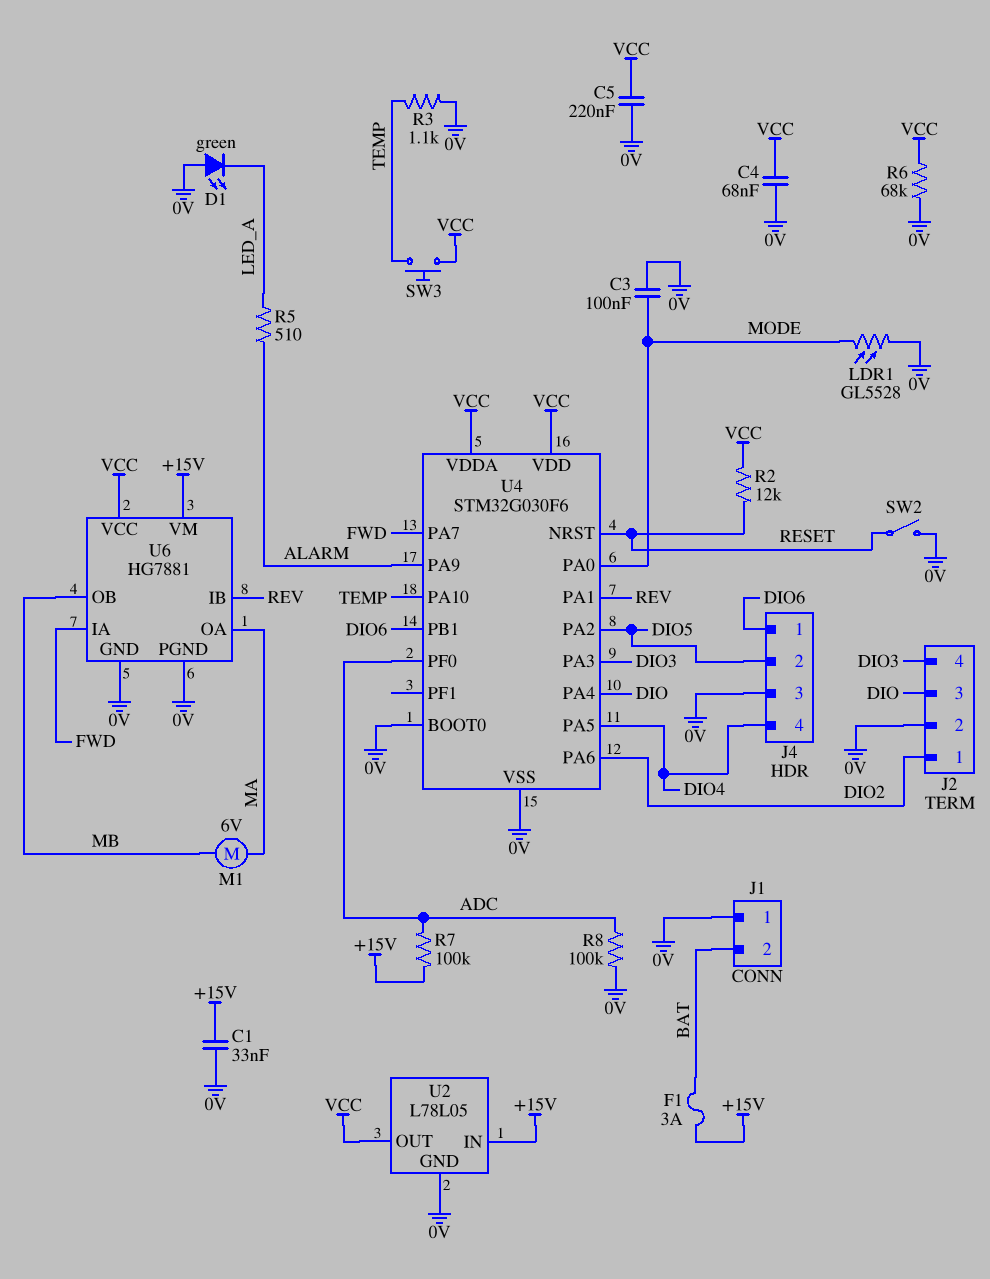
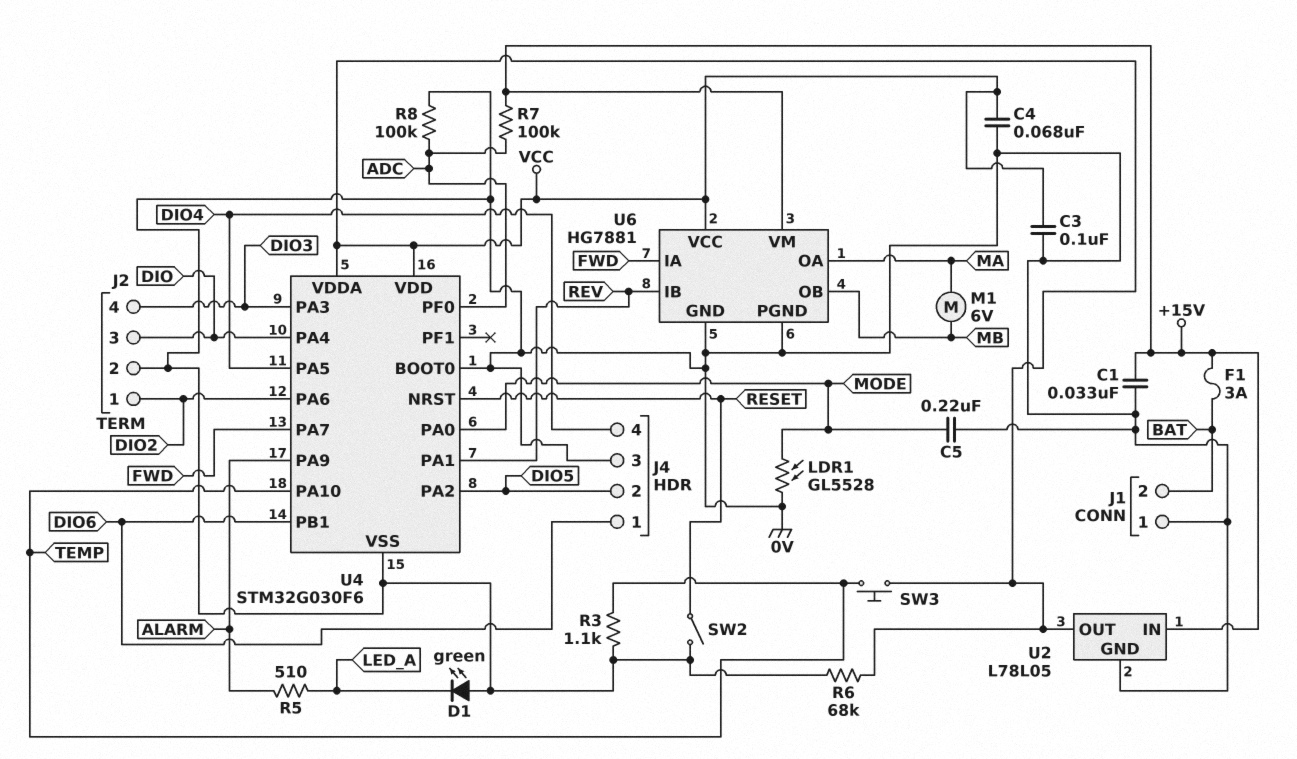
C3: 100nF (0V, MODE) -> 100nF (0V, VCC)
C5: 220nF (0V, VCC) -> 220nF (0V, MODE)
R2: 12k (RESET, VCC) -> none

